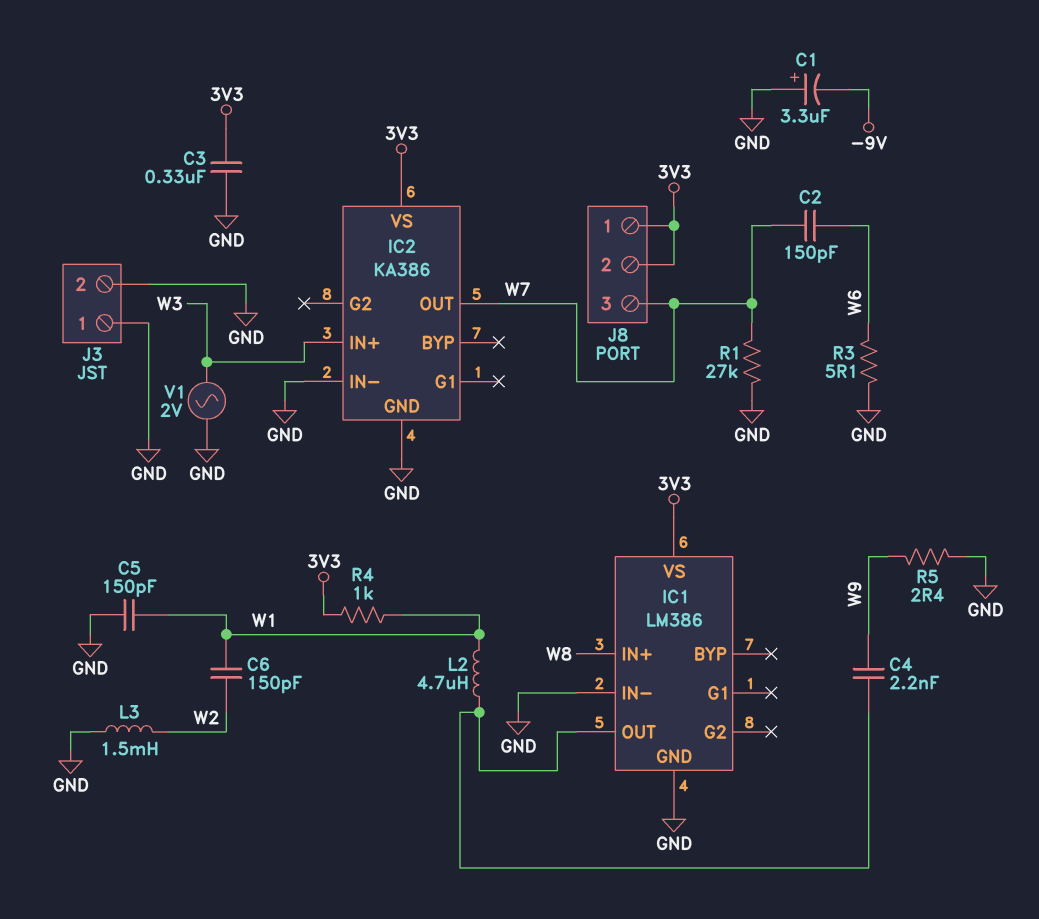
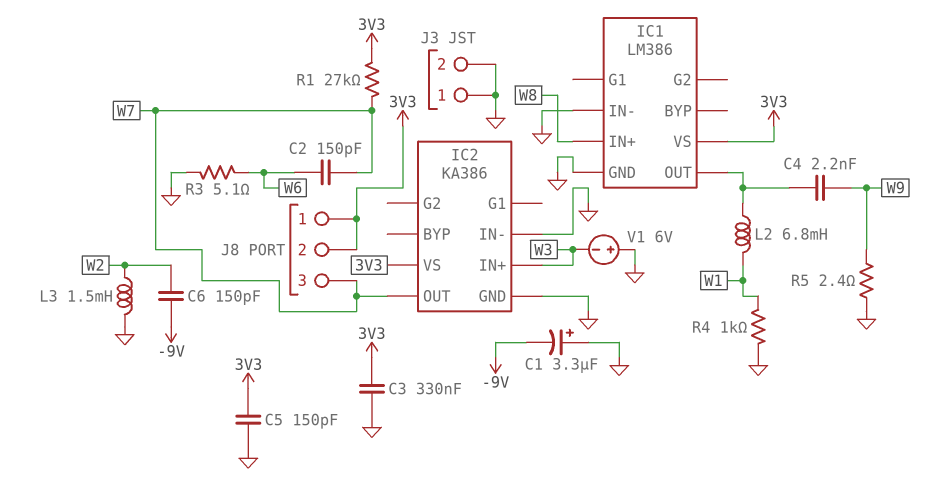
C5: 150pF (GND, W1) -> 150pF (3V3, GND)
C6: 150pF (W1, W2) -> 150pF (-9V, W2)
L2: 4.7uH (IC1/OUT, W1) -> 6.8mH (IC1/OUT, W1)
R1: 27k (GND, W7) -> 27k (3V3, W7)
R4: 1k (3V3, W1) -> 1k (GND, W1)
V1: AC 2V (GND, W3) -> 6V (plus GND, minus W3)

